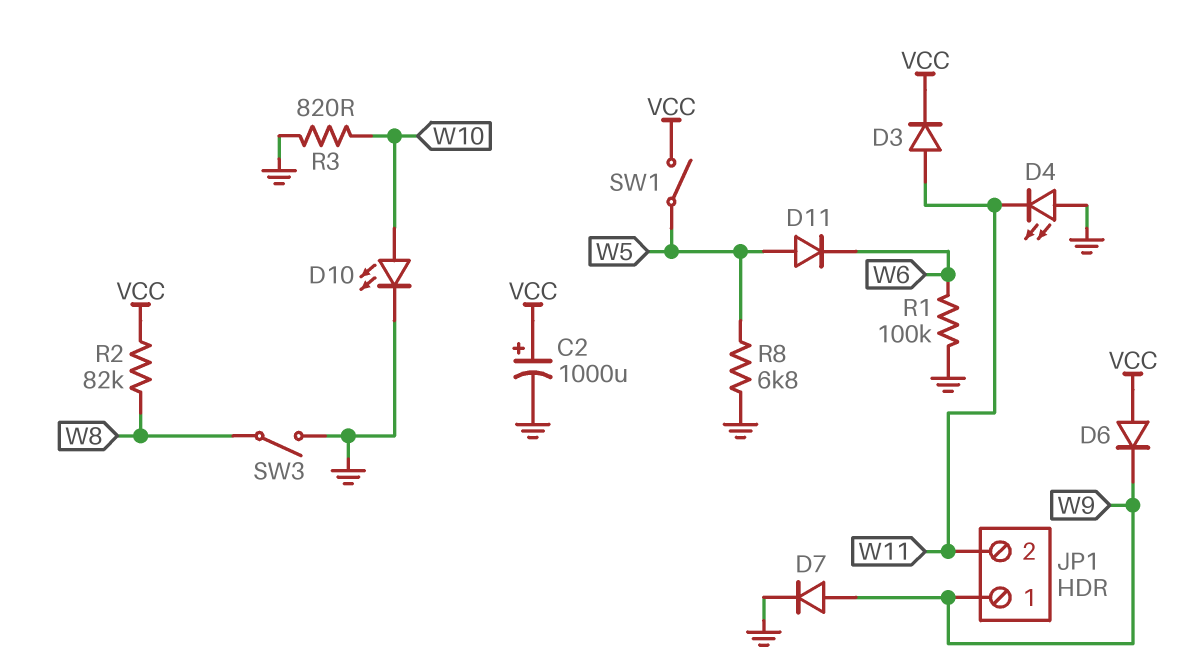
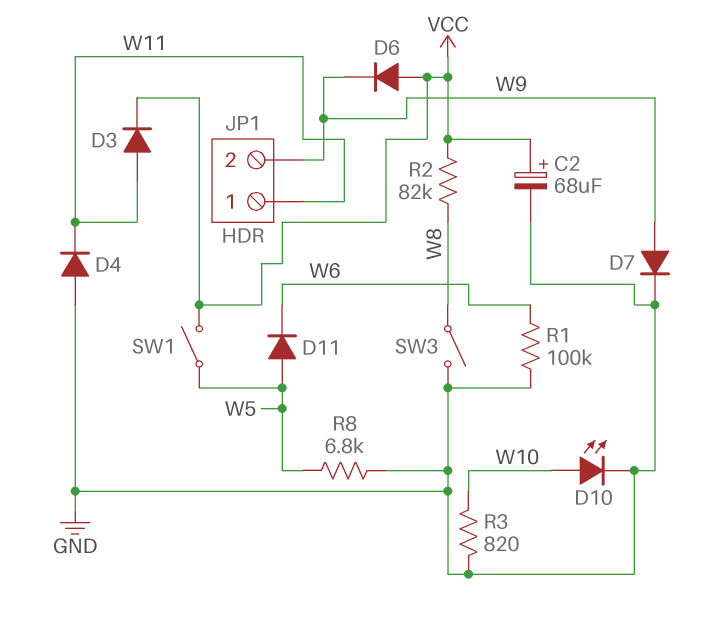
C2: 1000uF (plus VCC, minus GND) -> 68uF (plus VCC, minus GND)
D4: LED (A GND, K W11) -> diode (A GND, K W11)
JP1 pin 1: W9 -> W11
JP1 pin 2: W11 -> W9

